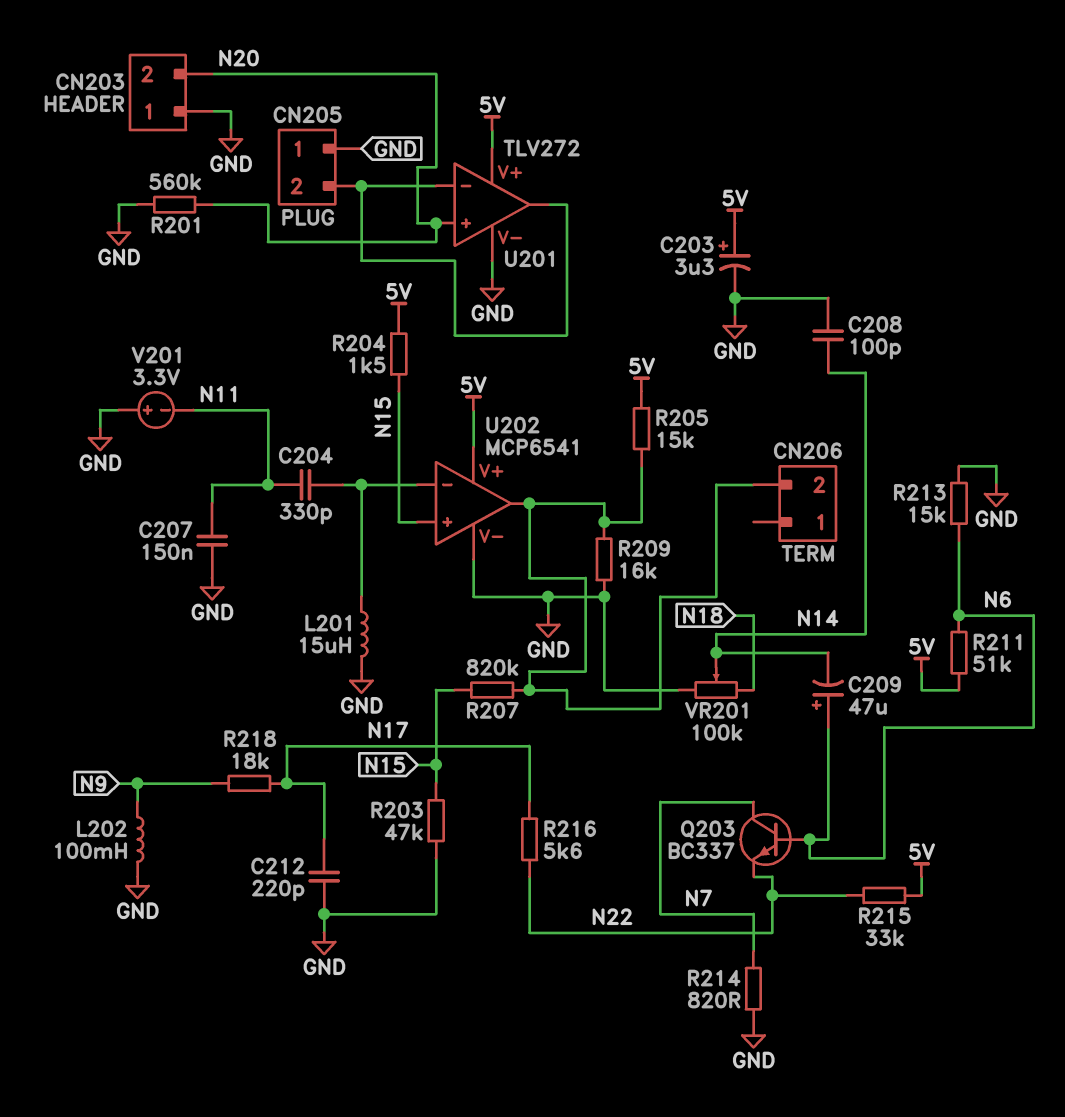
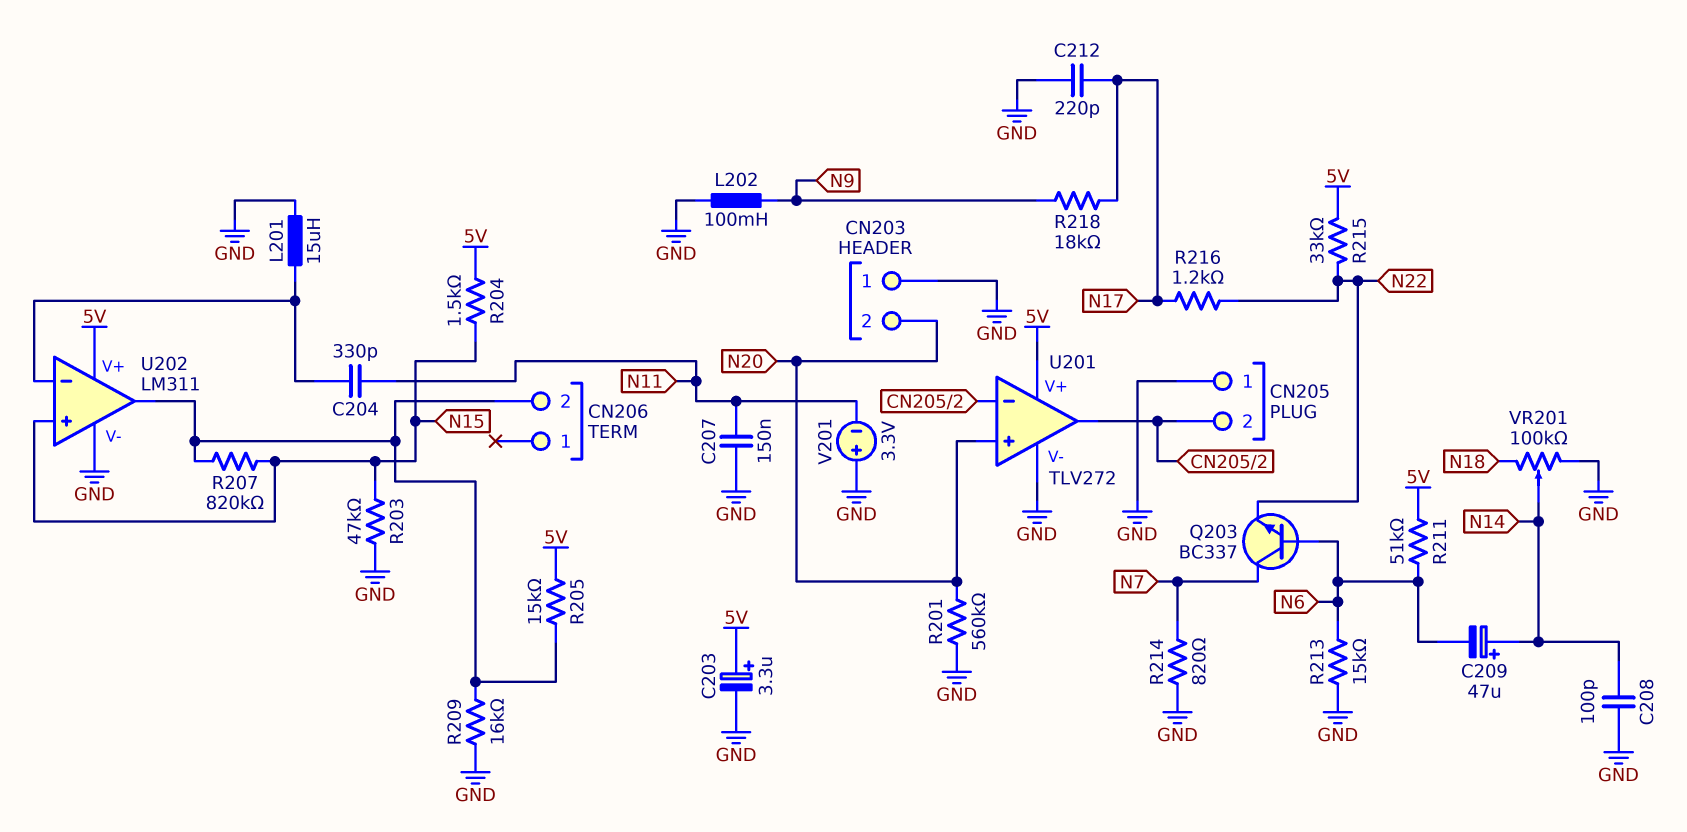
C209: 47uF (plus N6, minus N14) -> 47uF (plus N14, minus N6)
R216: 5.6k (N17, N22) -> 1.2k (N17, N22)
U202: MCP6541 -> LM311

